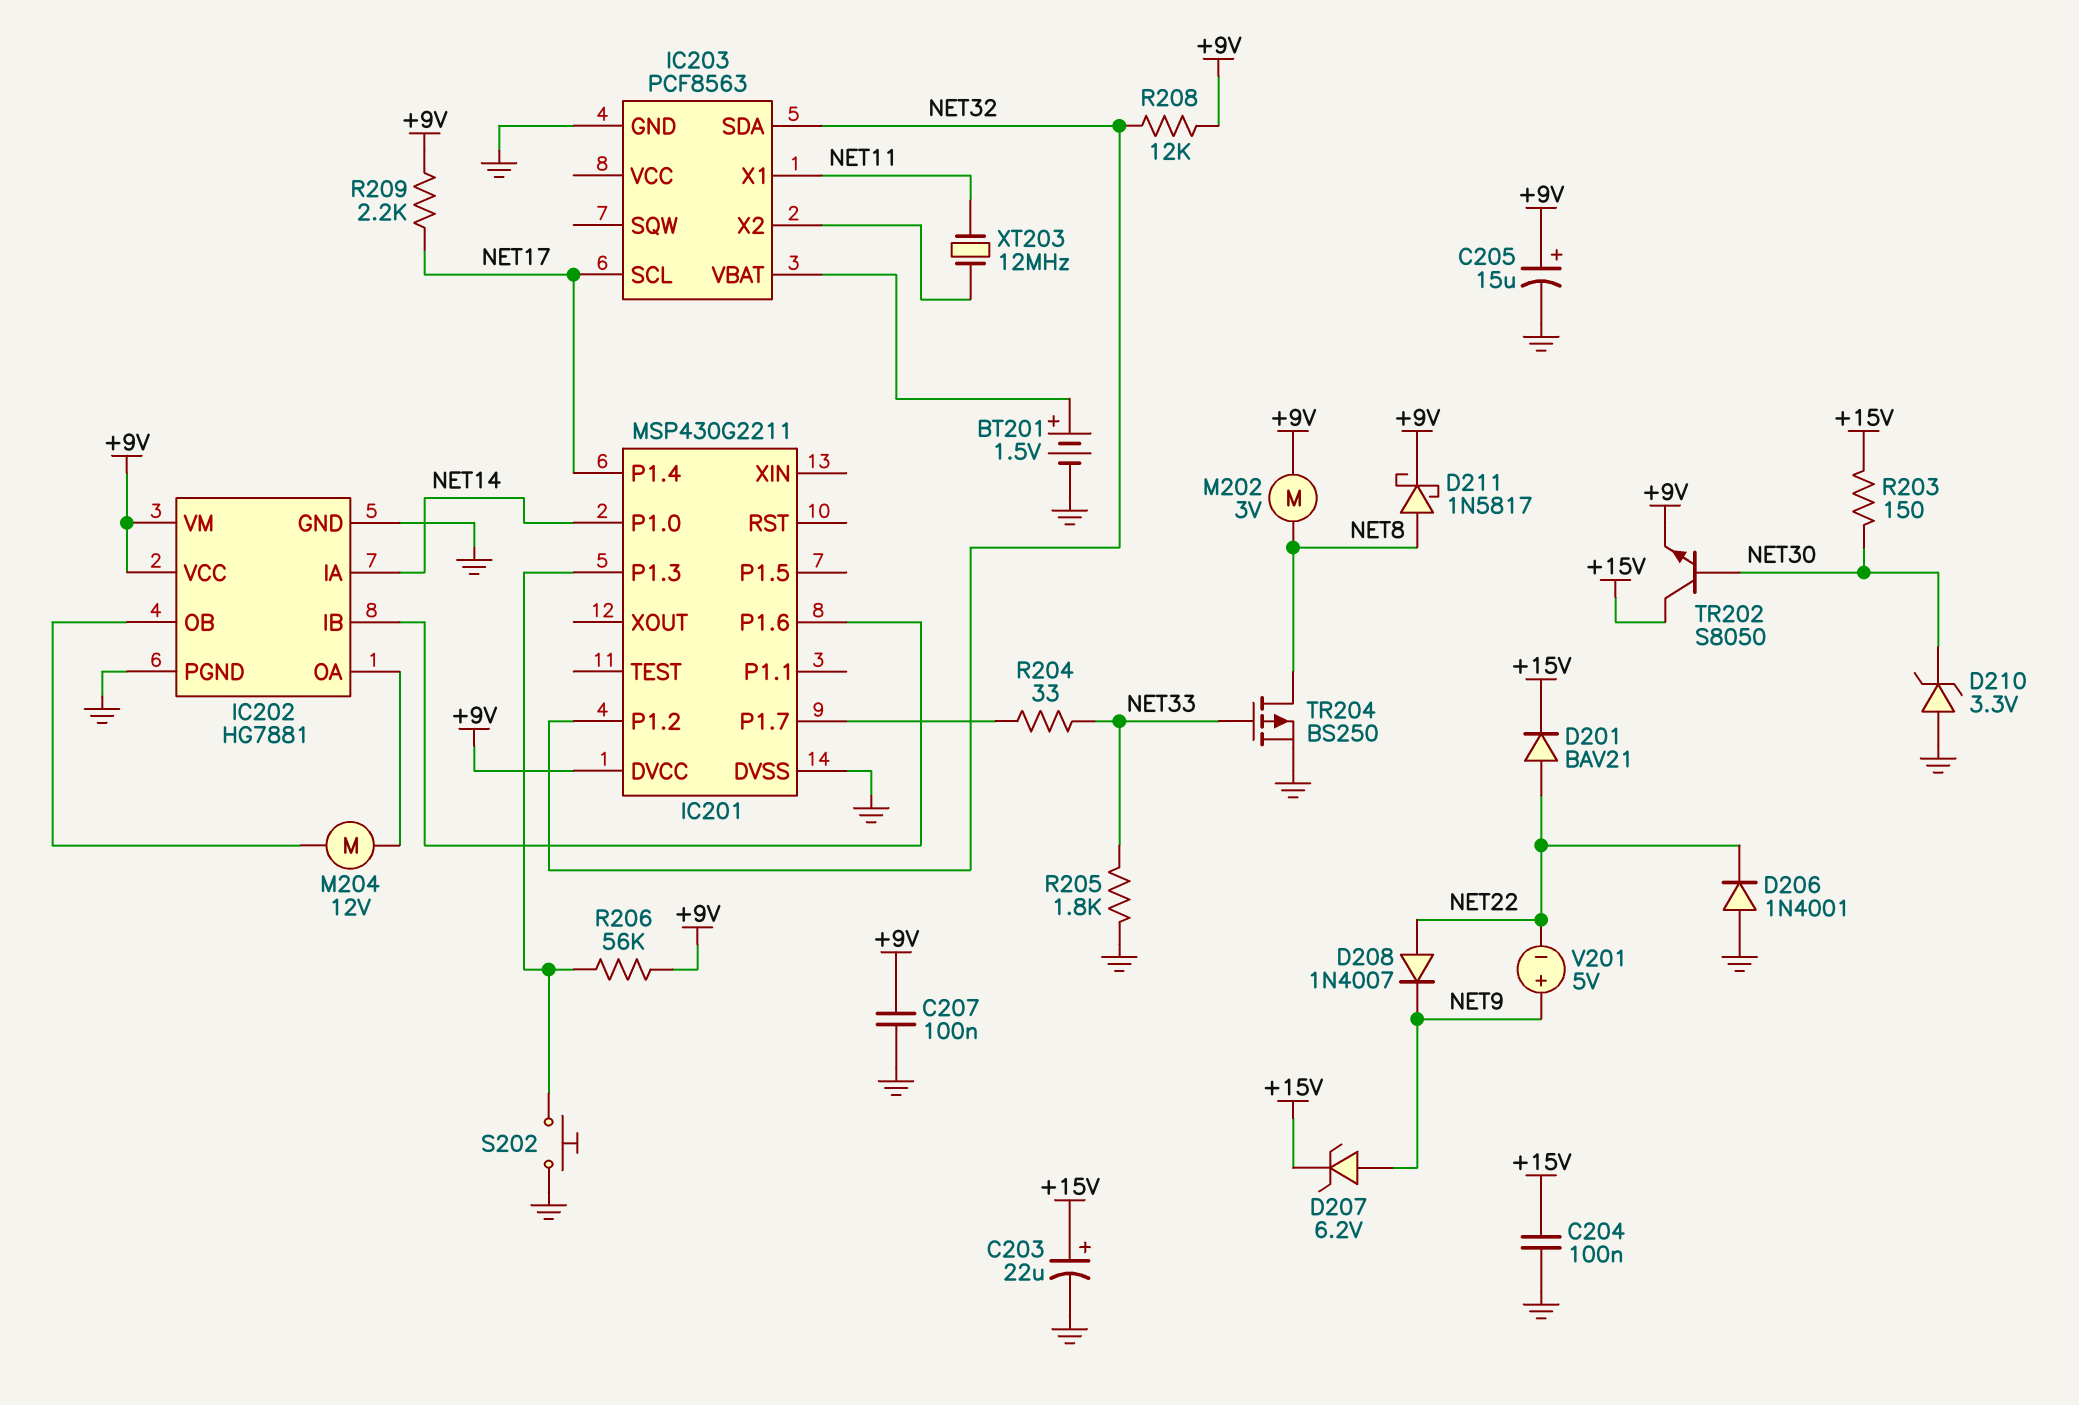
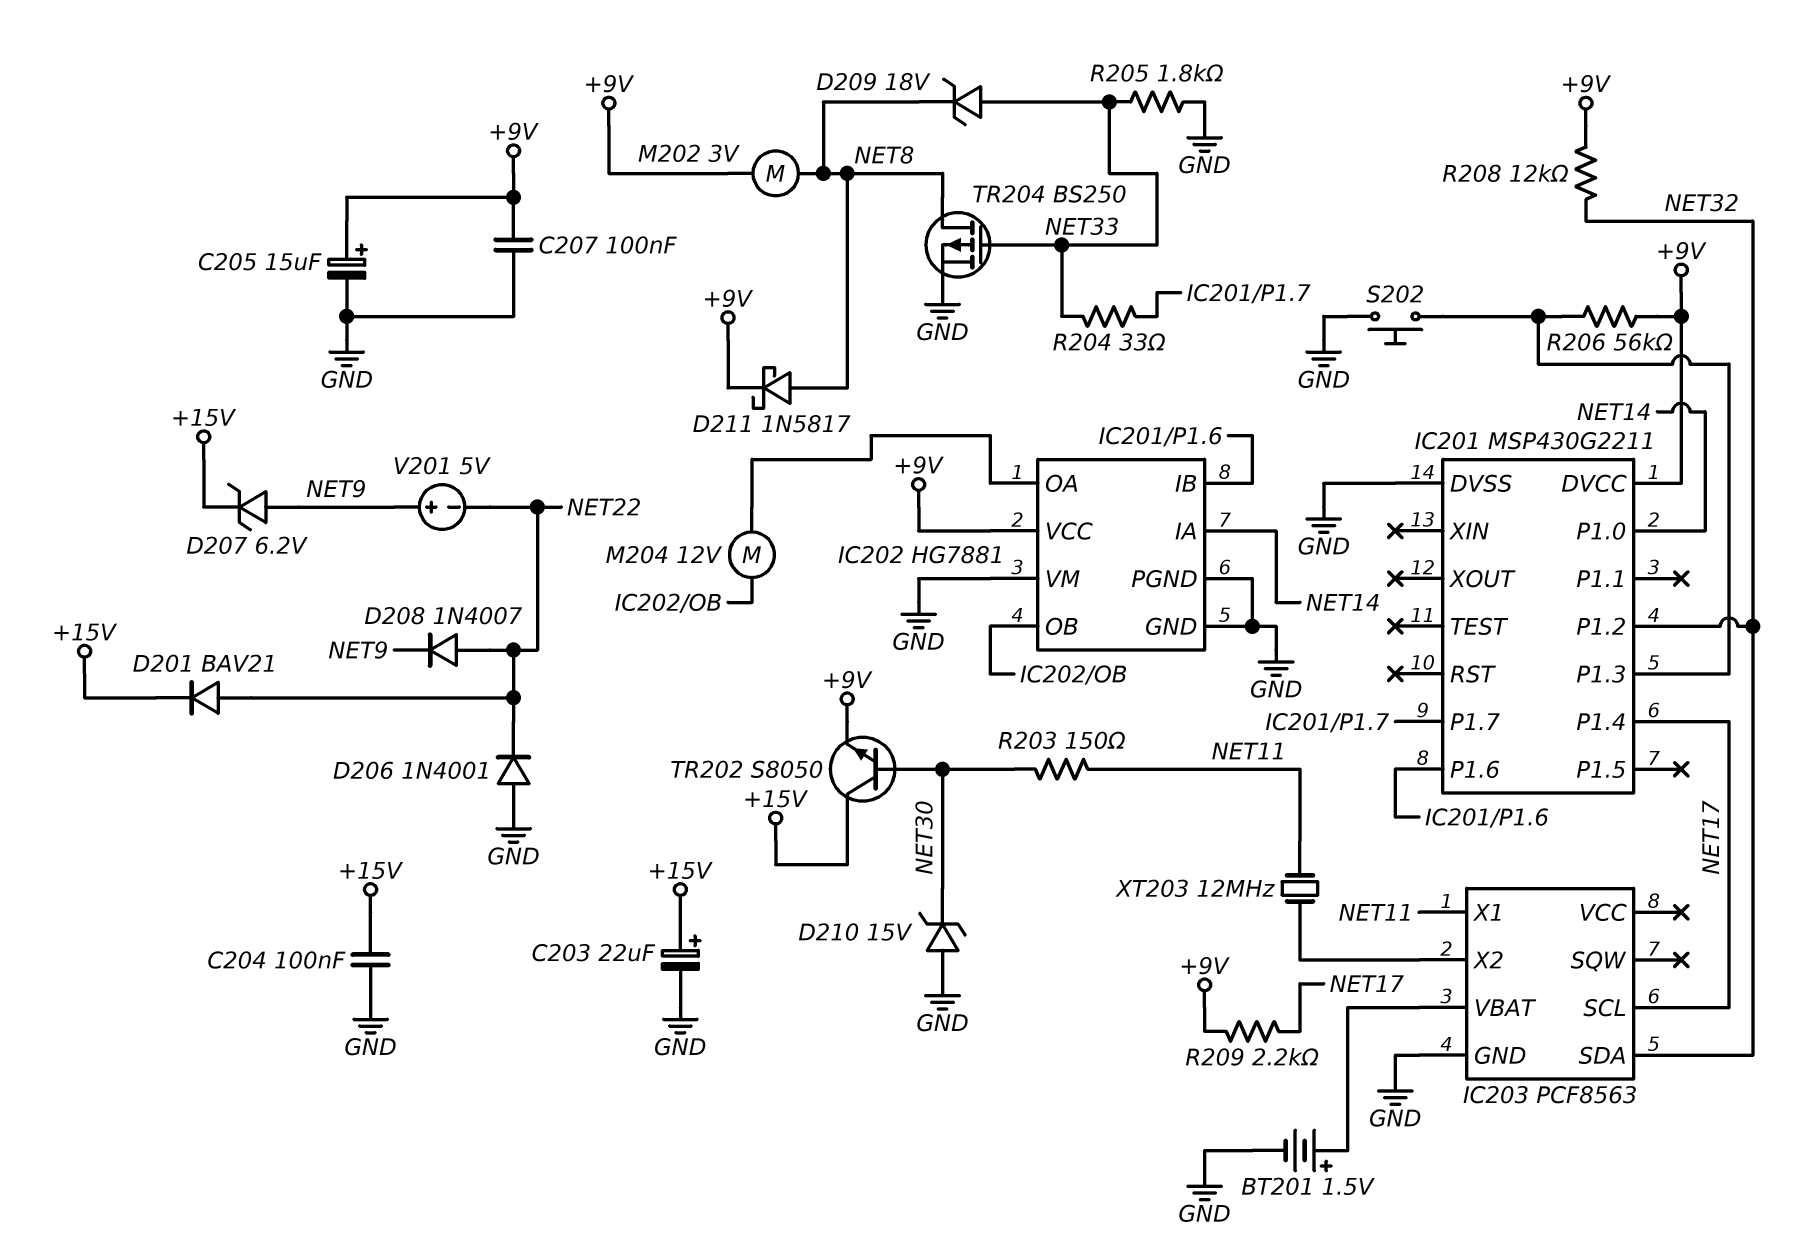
D209: none -> zener 18V (A NET33, K NET8)
D210: zener 3.3V (A GND, K NET30) -> zener 15V (A GND, K NET30)
IC202 pin VM: +9V -> GND
R203: 150 (+15V, NET30) -> 150 (NET11, NET30)

